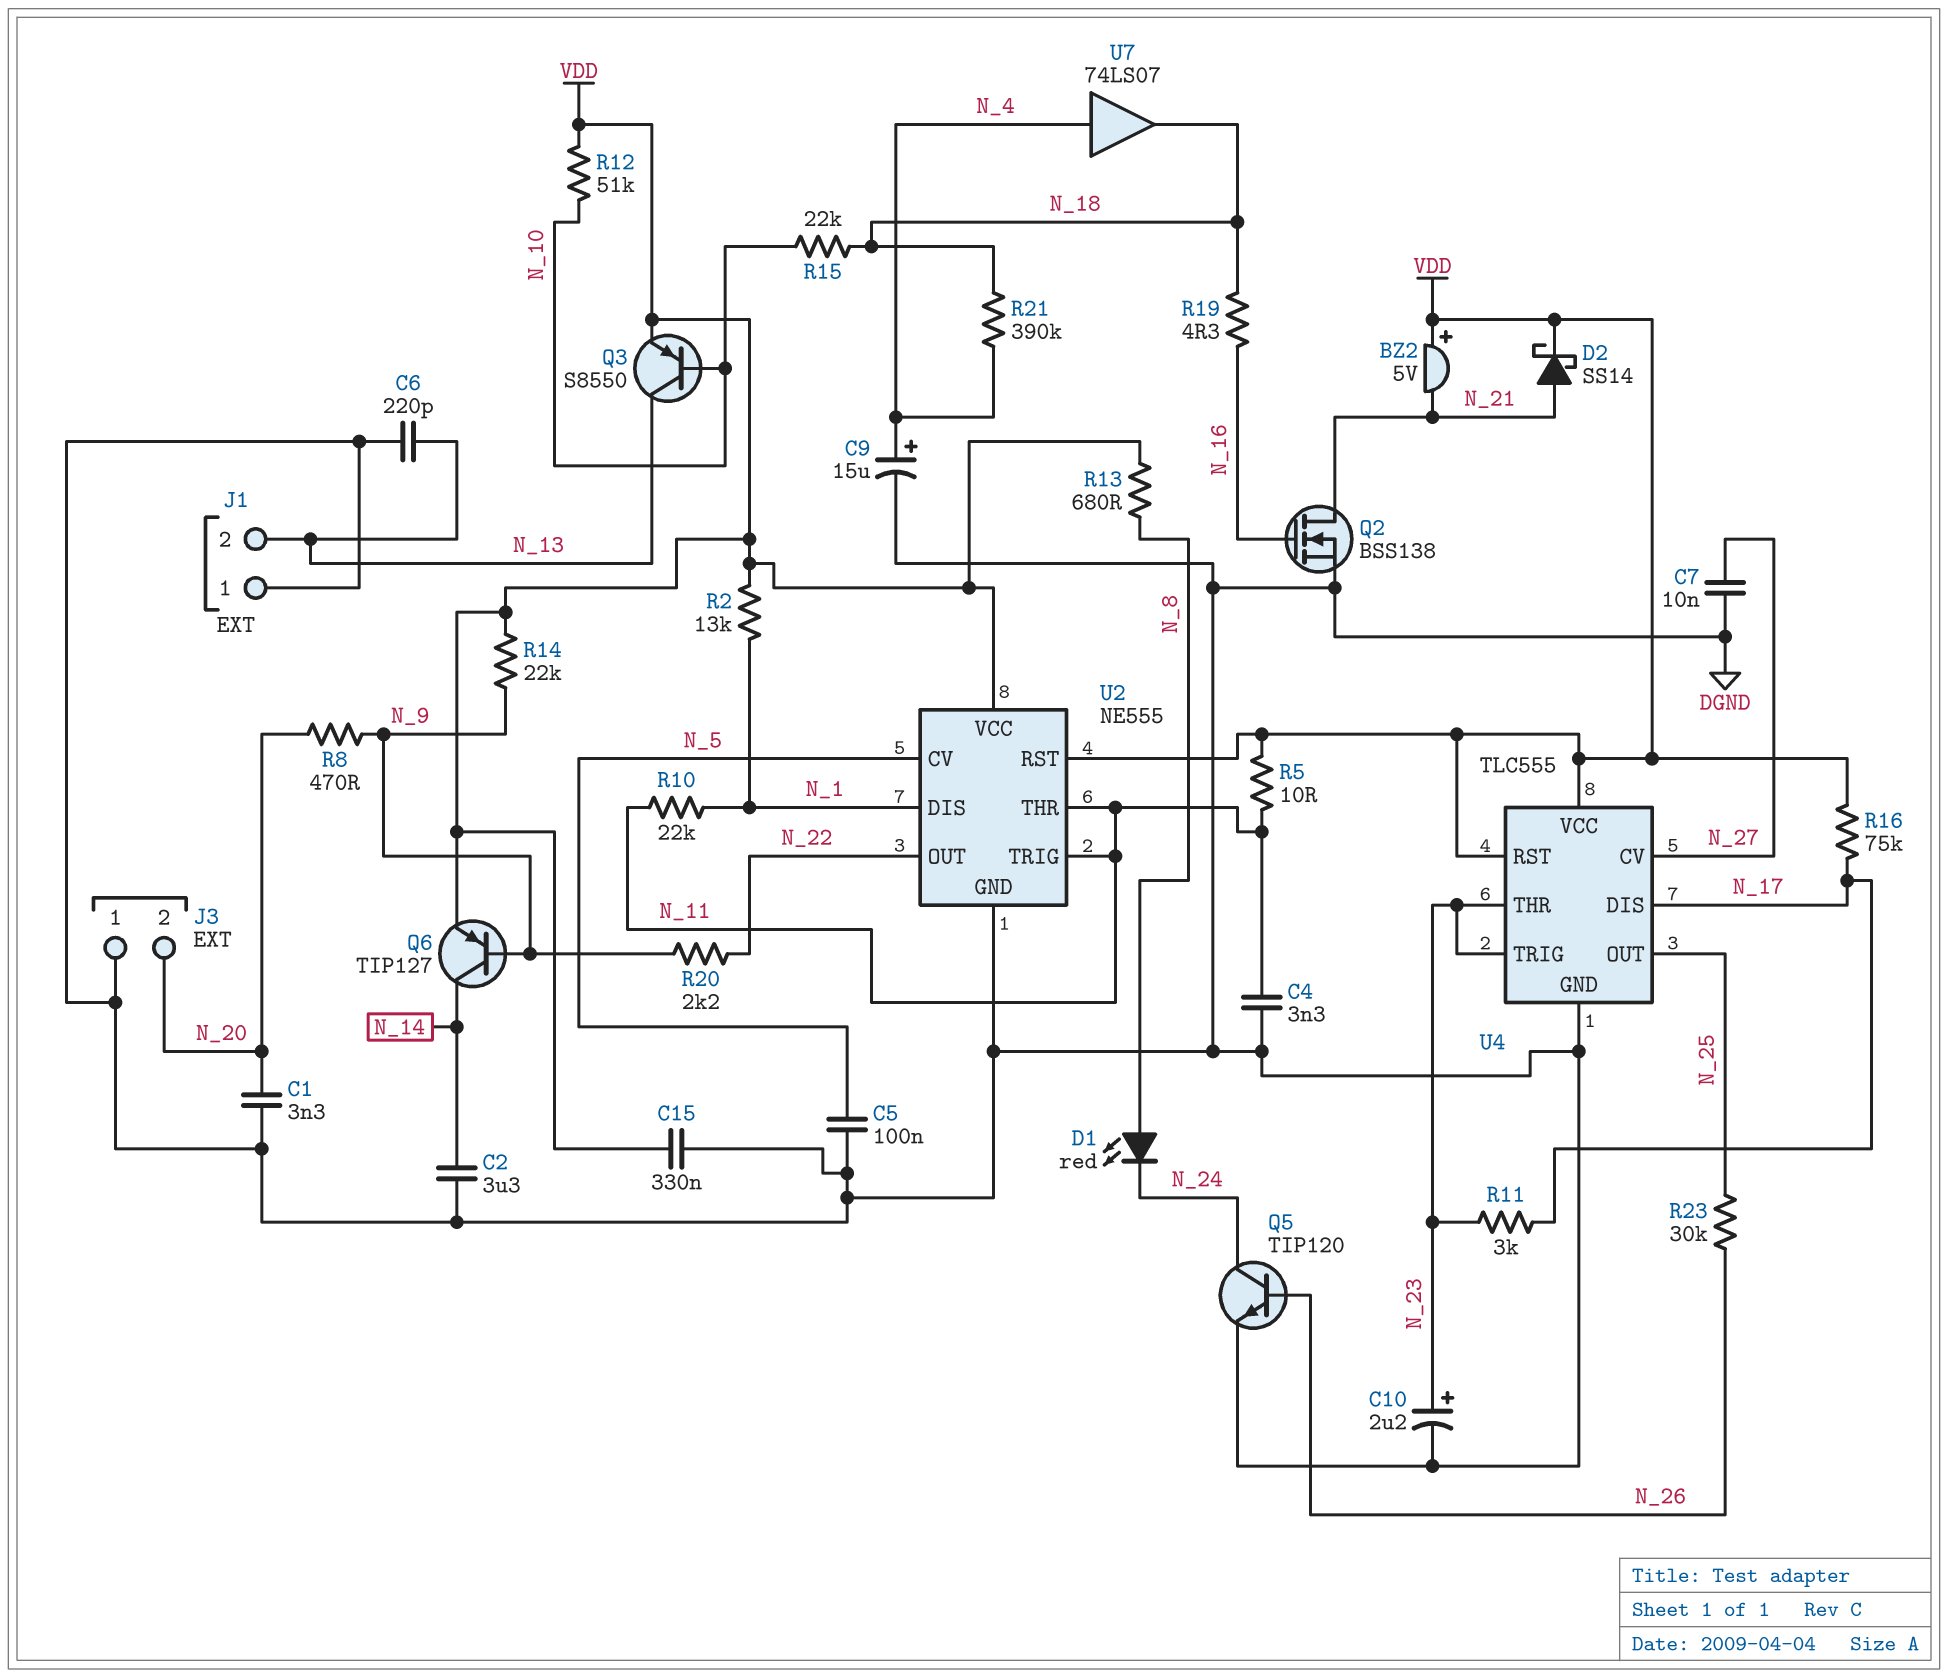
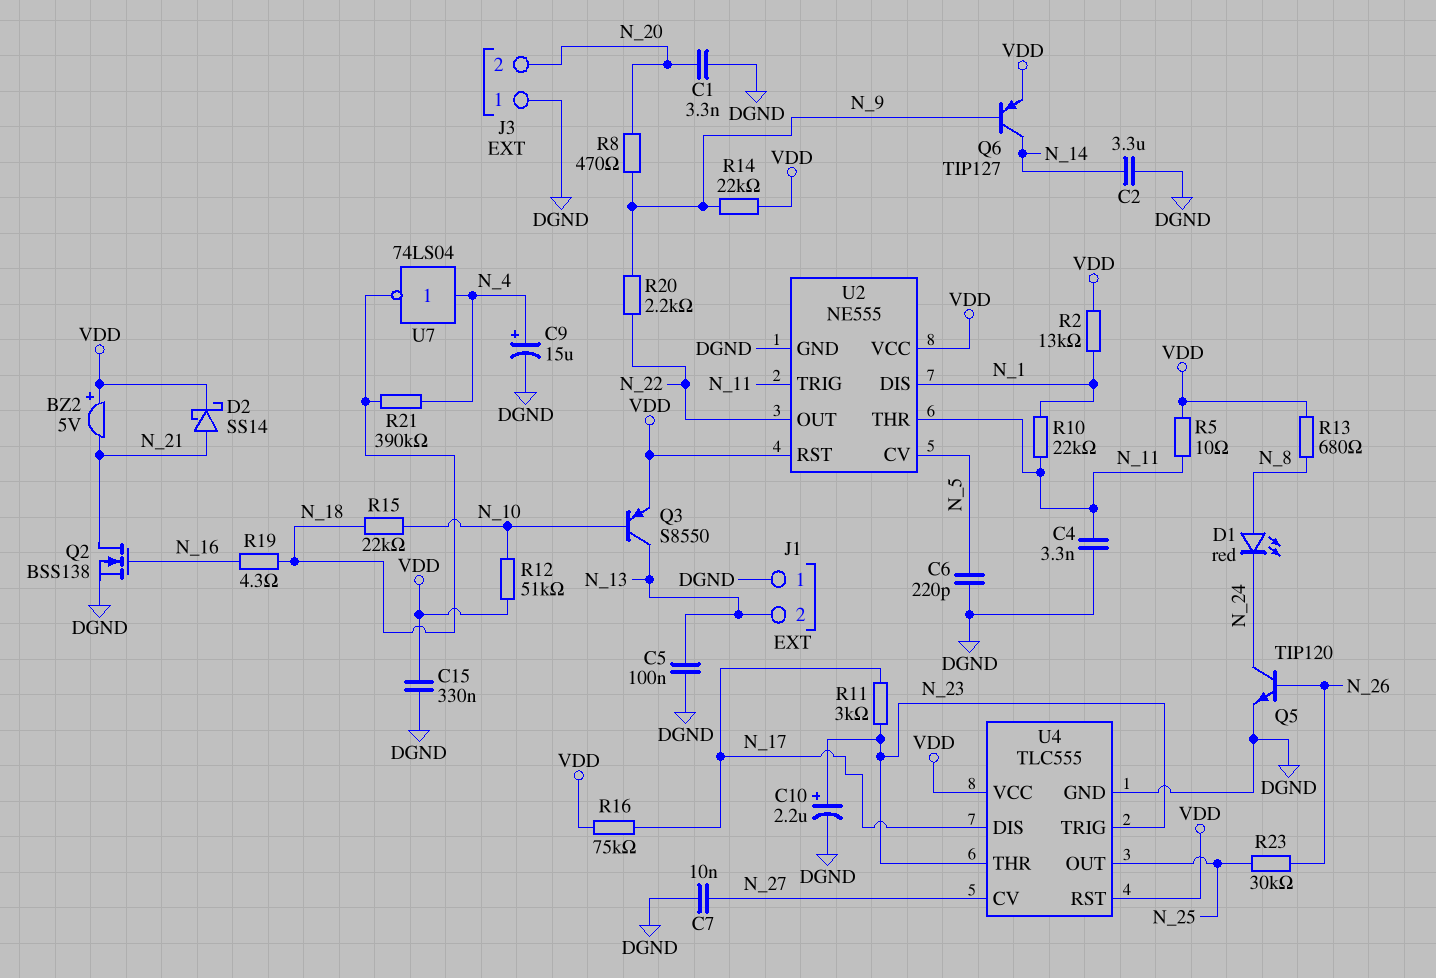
C5: 100nF (DGND, N_5) -> 100nF (DGND, N_13)
C6: 220pF (DGND, N_13) -> 220pF (DGND, N_5)
U7: buffer 74LS07 (in N_4, out N_18) -> NOT 74LS04 (in N_4, out N_18)

